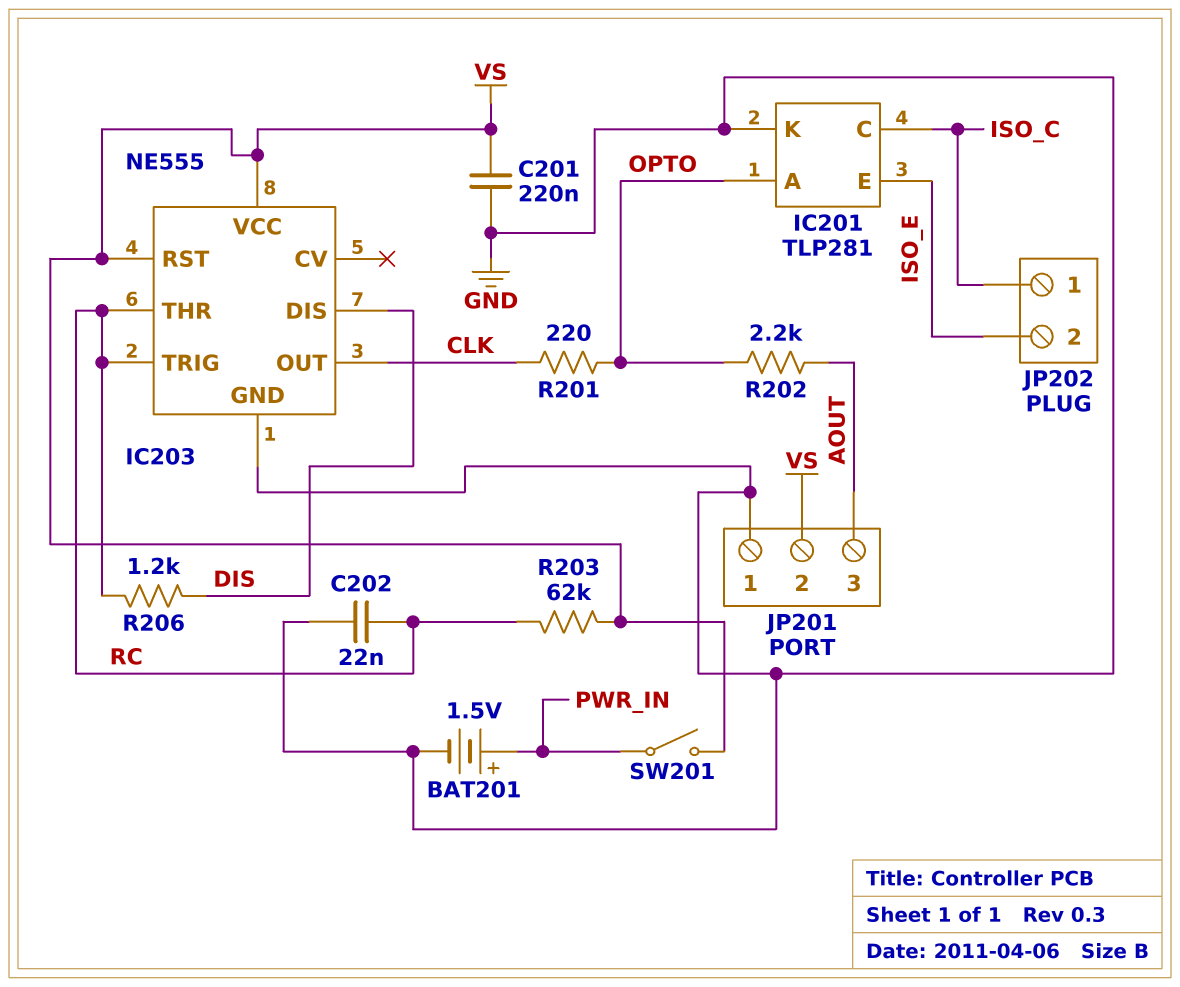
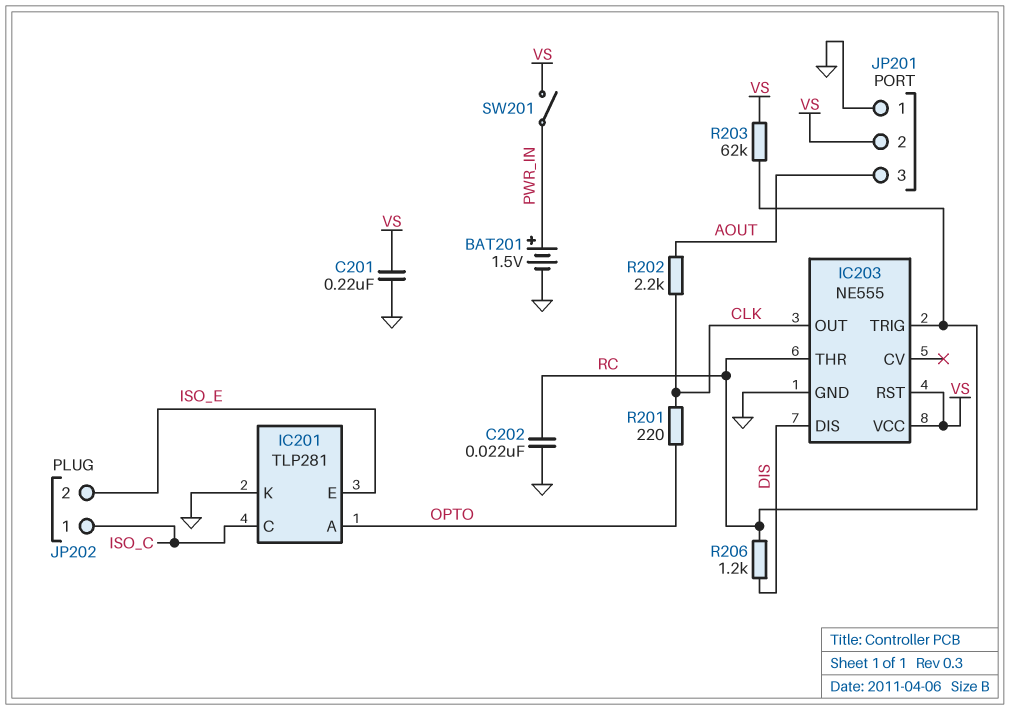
R202: 2.2k (AOUT, OPTO) -> 2.2k (AOUT, CLK)

